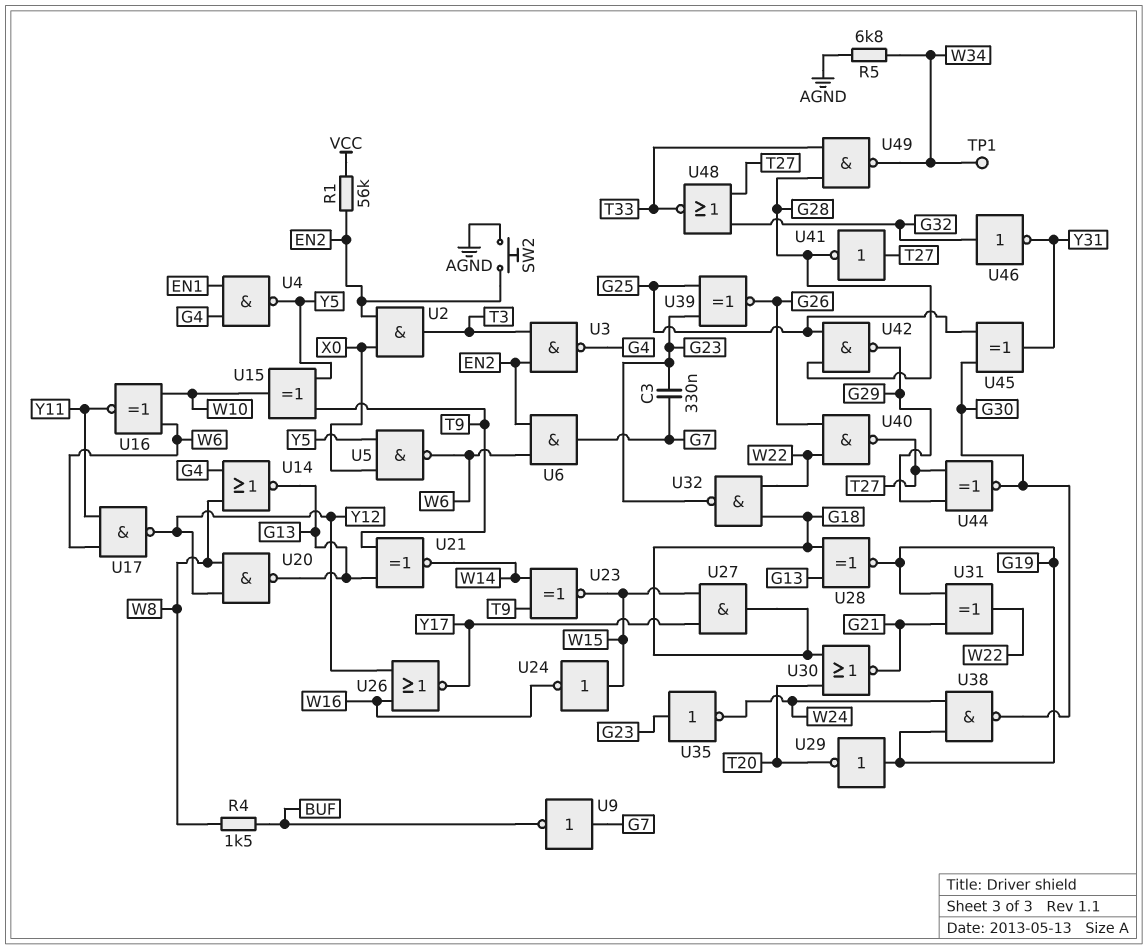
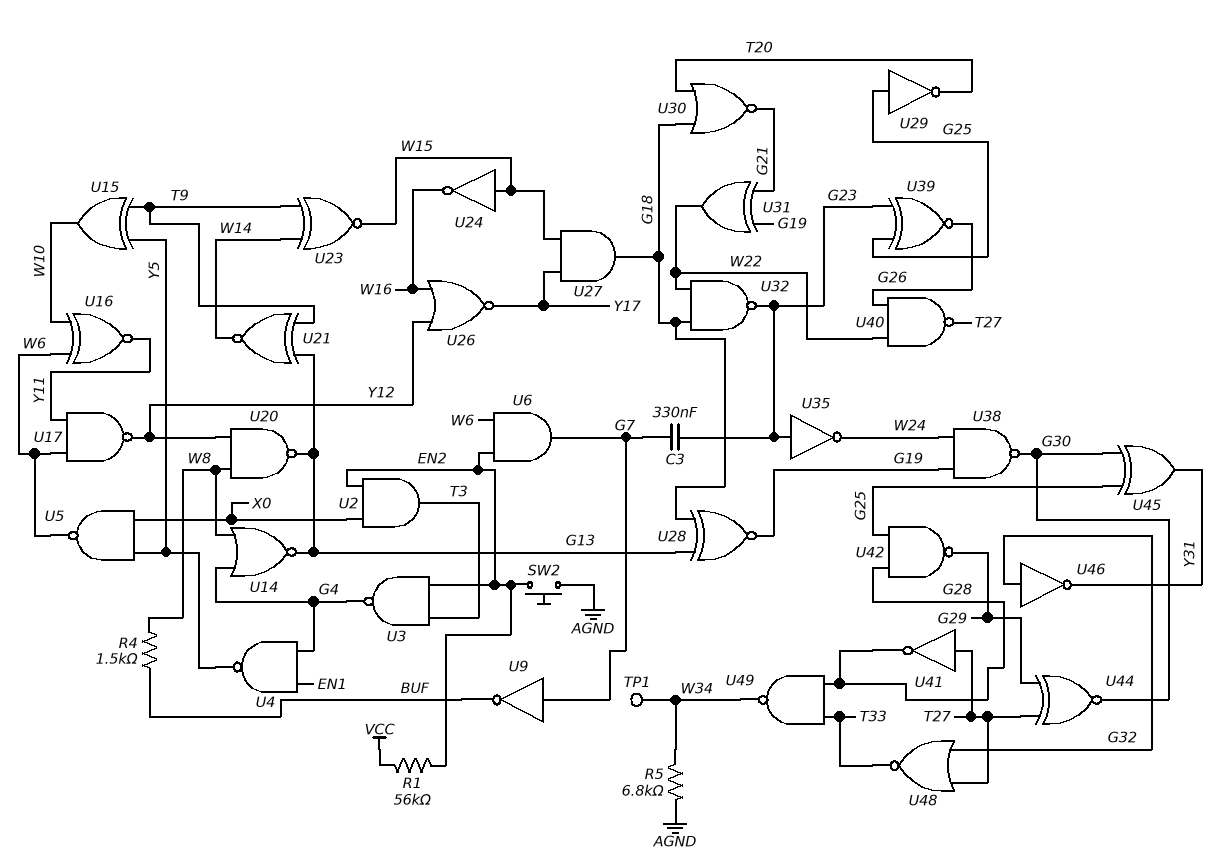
U29: NOT (in G19, out T20) -> NOT (in G25, out T20)

